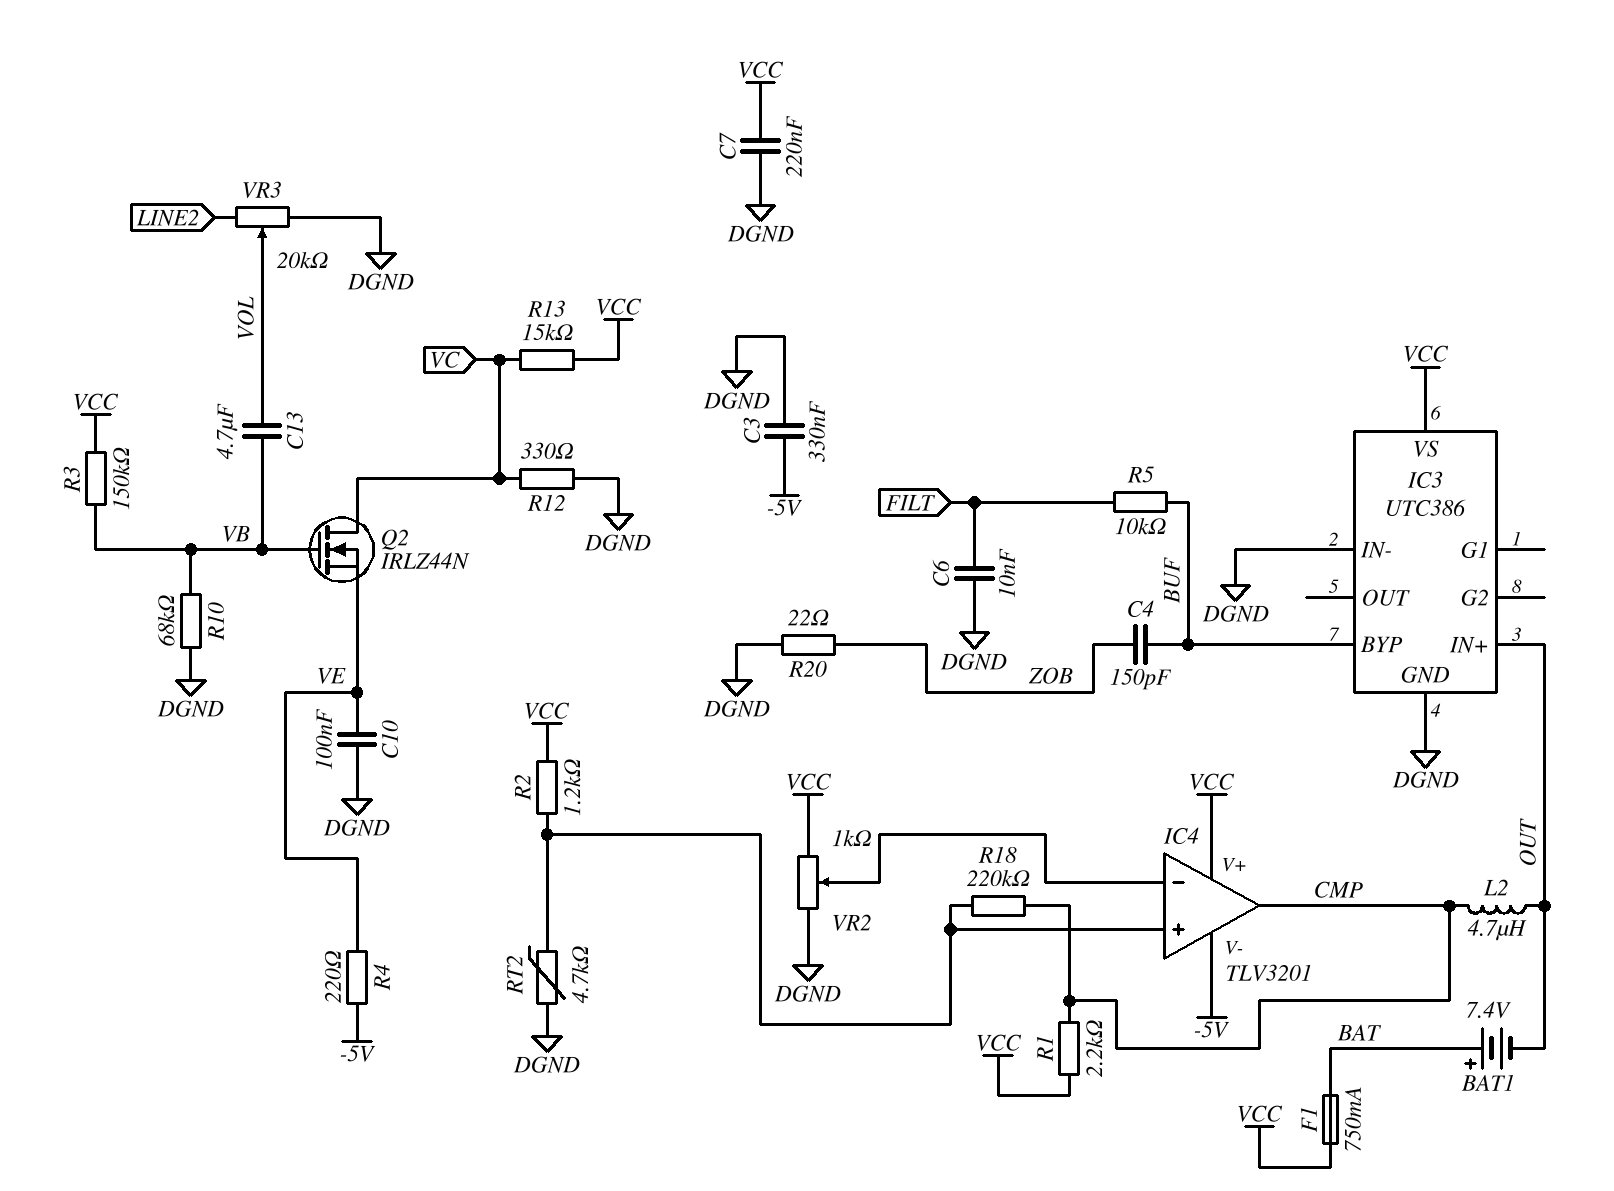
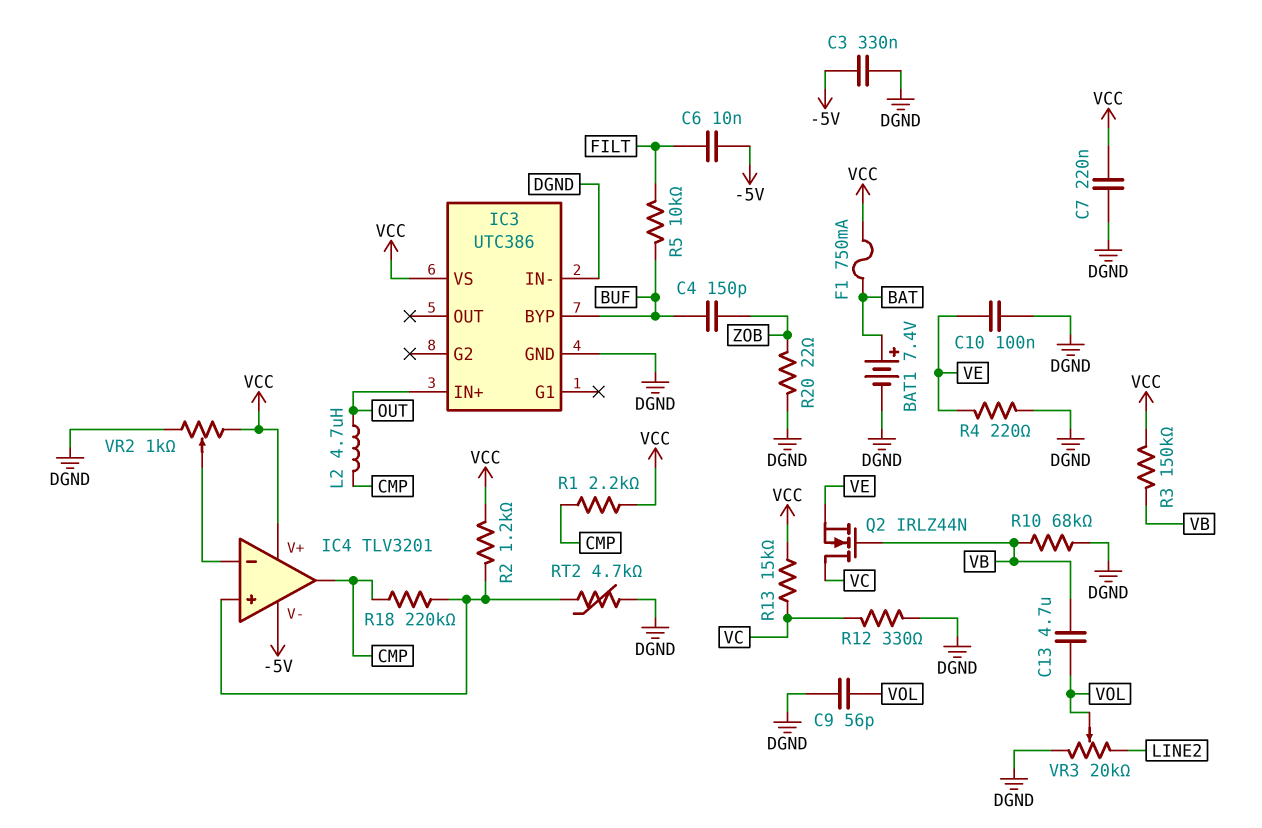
BAT1: 7.4V (plus BAT, minus OUT) -> 7.4V (plus BAT, minus DGND)
C6: 10nF (DGND, FILT) -> 10nF (-5V, FILT)
C9: none -> 56pF (DGND, VOL)
R4: 220 (-5V, VE) -> 220 (DGND, VE)

